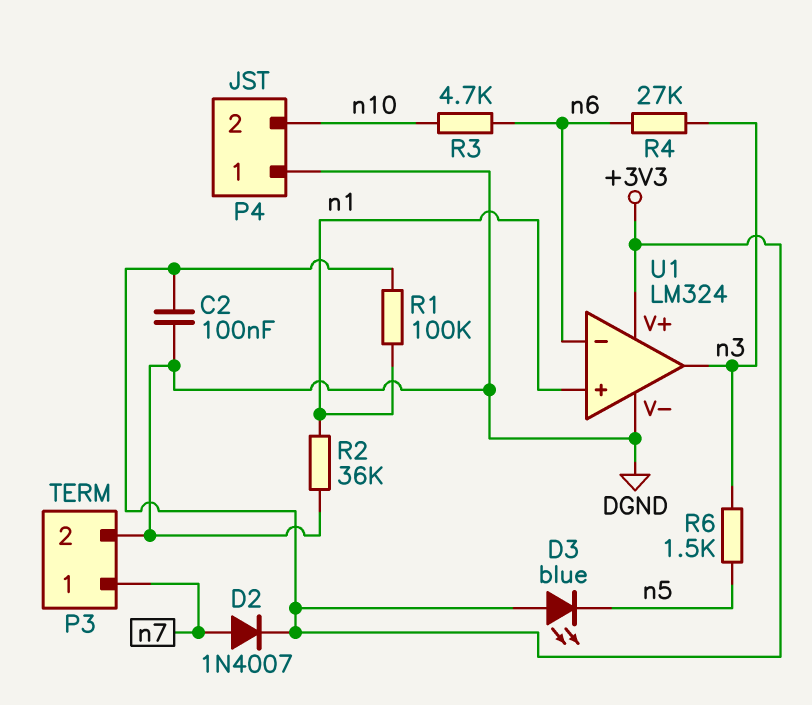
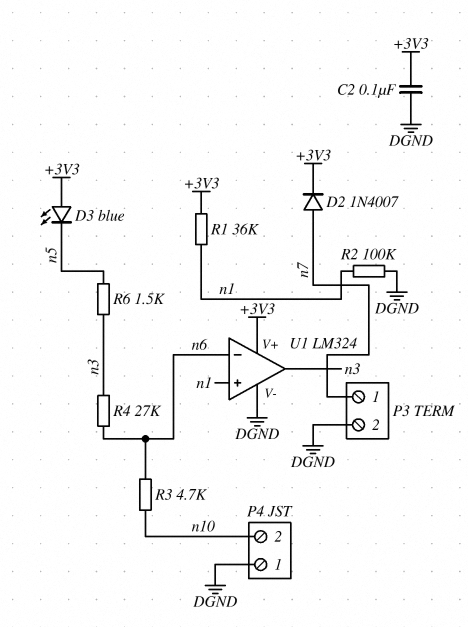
R1: 100k (+3V3, n1) -> 36k (+3V3, n1)
R2: 36k (DGND, n1) -> 100k (DGND, n1)

